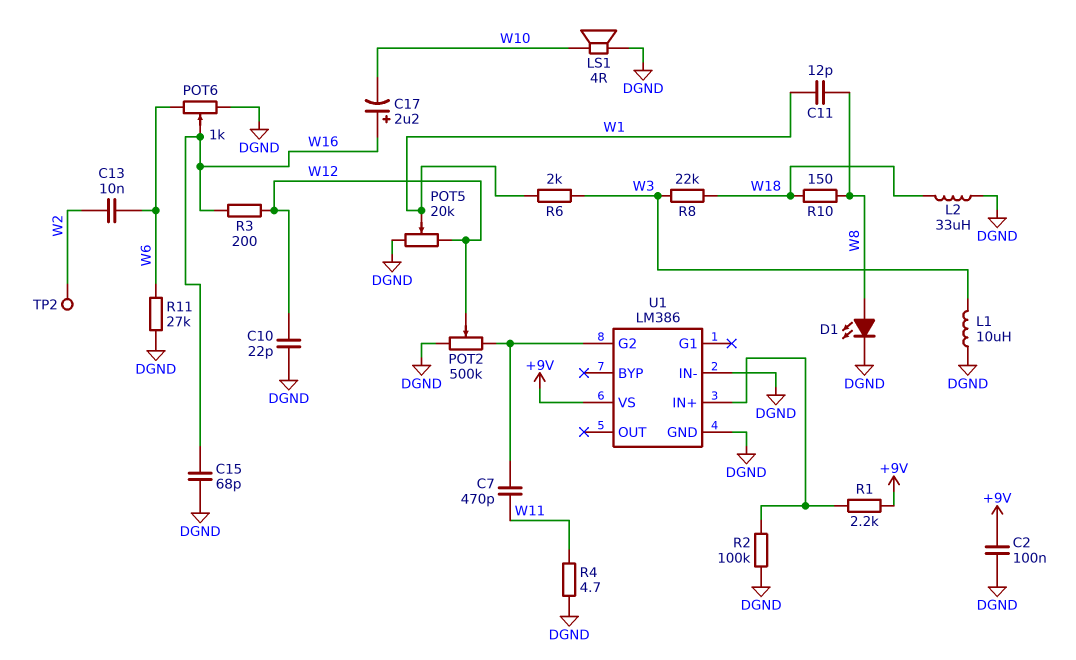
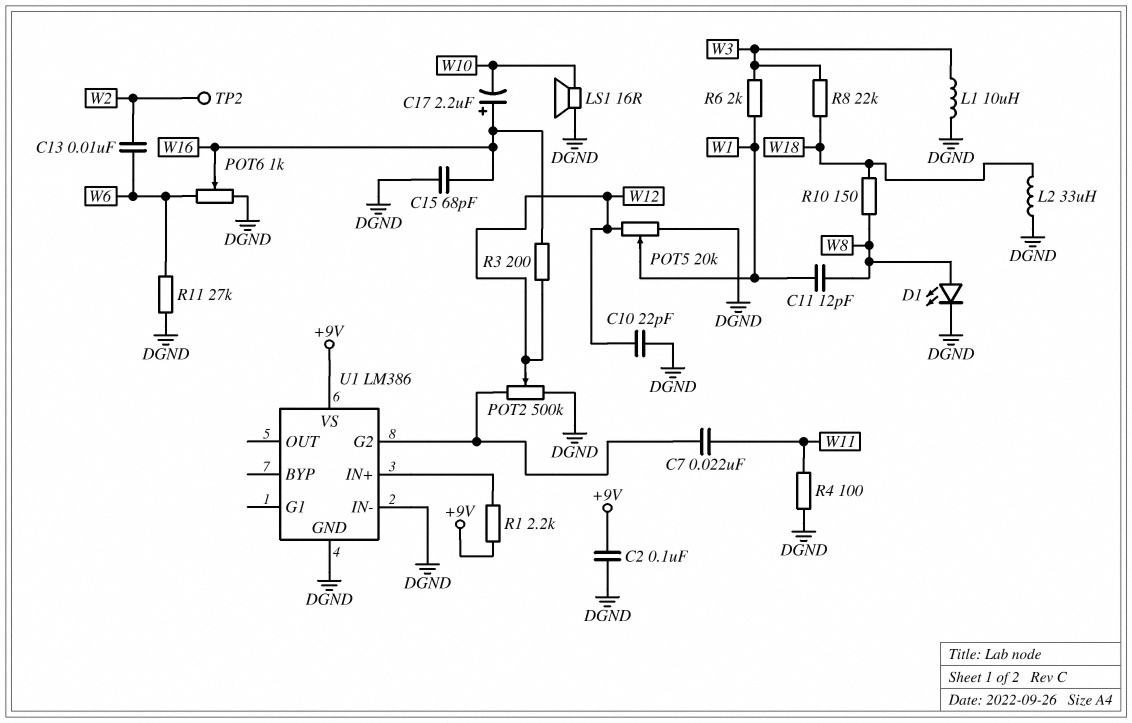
C7: 470pF (U1/G2, W11) -> 22nF (U1/G2, W11)
LS1: speaker 4R (DGND, W10) -> speaker 16R (DGND, W10)
R2: 100k (DGND, U1/IN+) -> none
R4: 4.7 (DGND, W11) -> 100 (DGND, W11)

